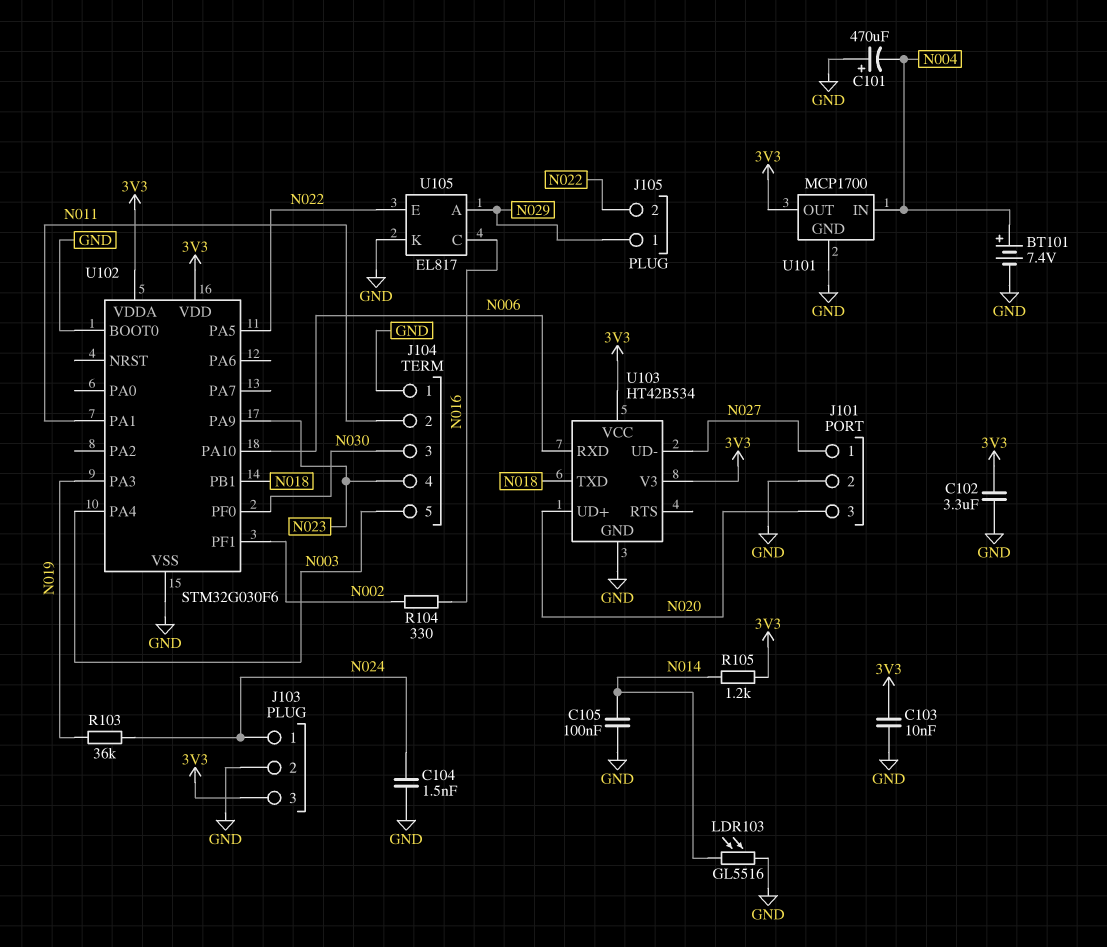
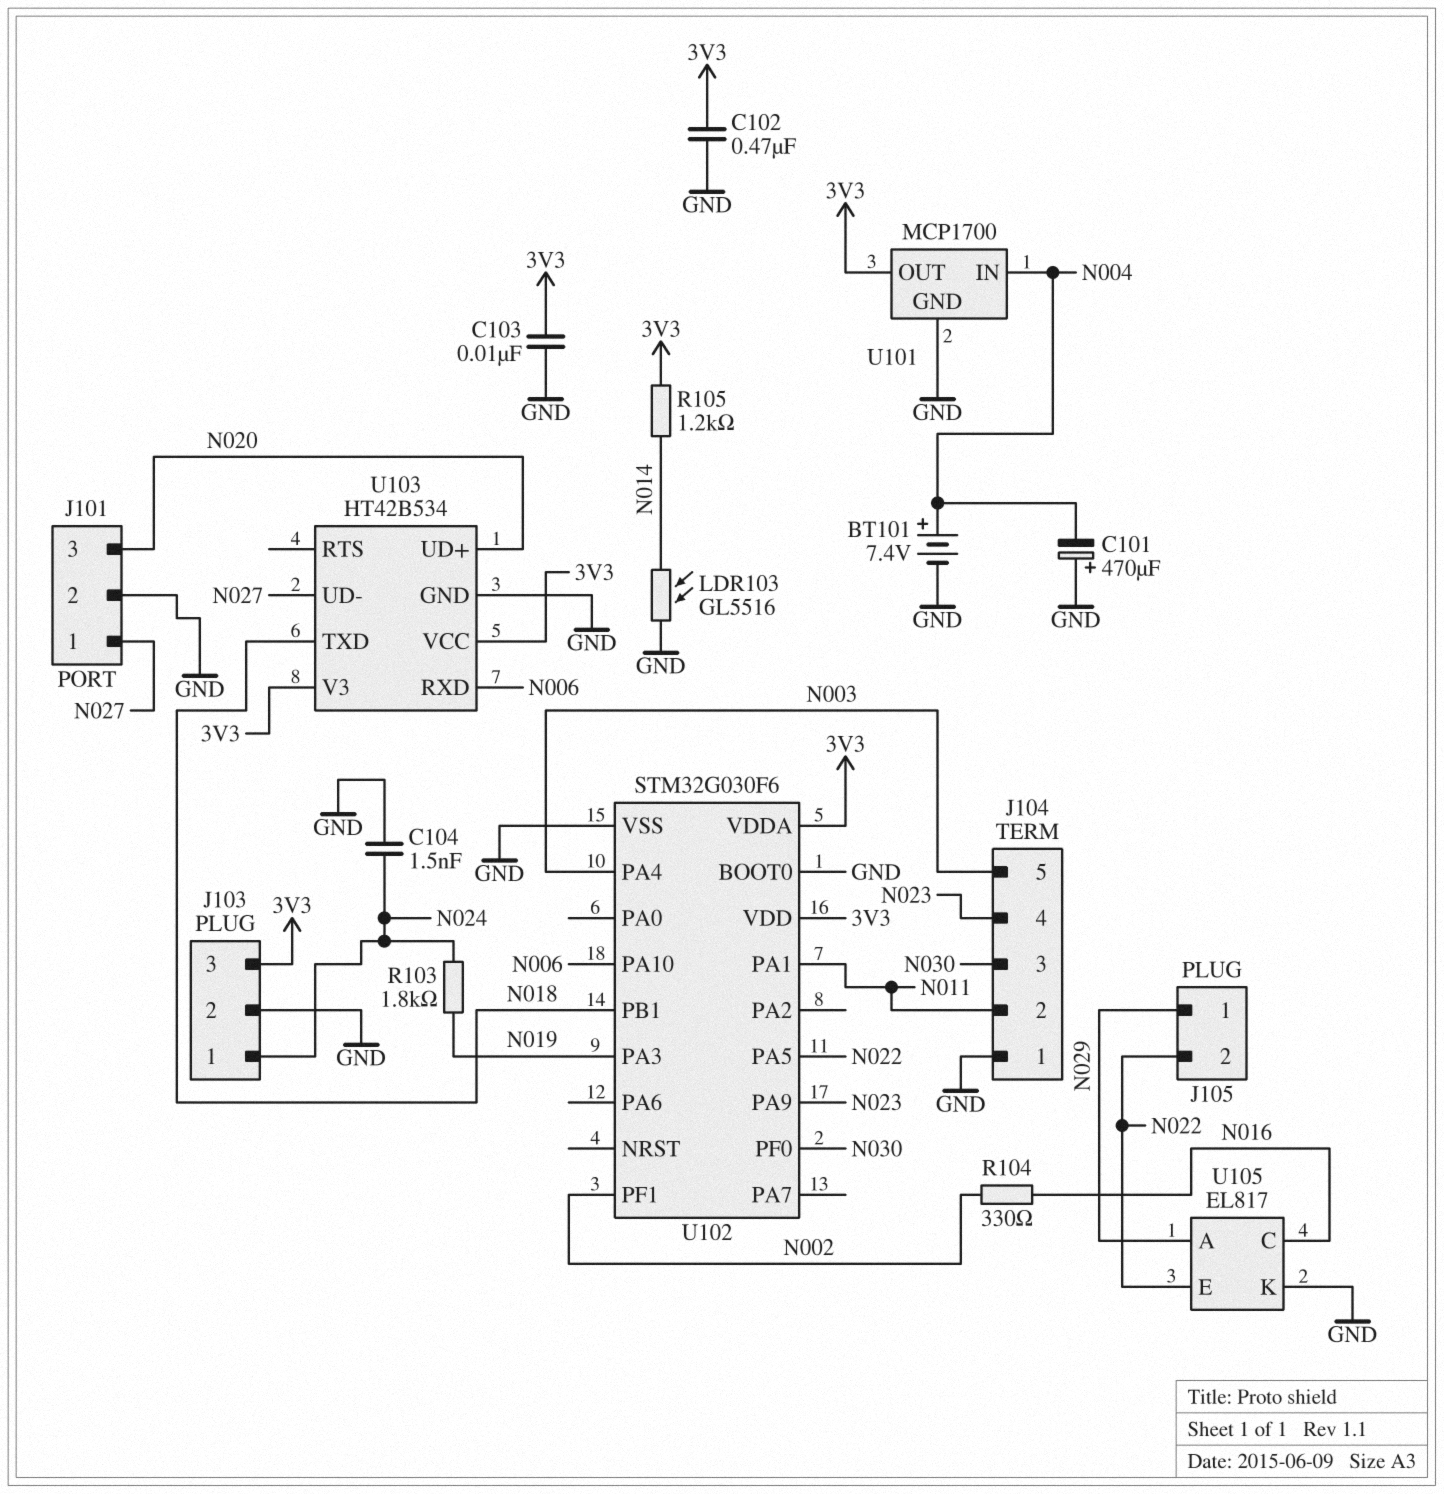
C102: 3.3uF (3V3, GND) -> 470nF (3V3, GND)
C105: 100nF (GND, N014) -> none
R103: 36k (N019, N024) -> 1.8k (N019, N024)

